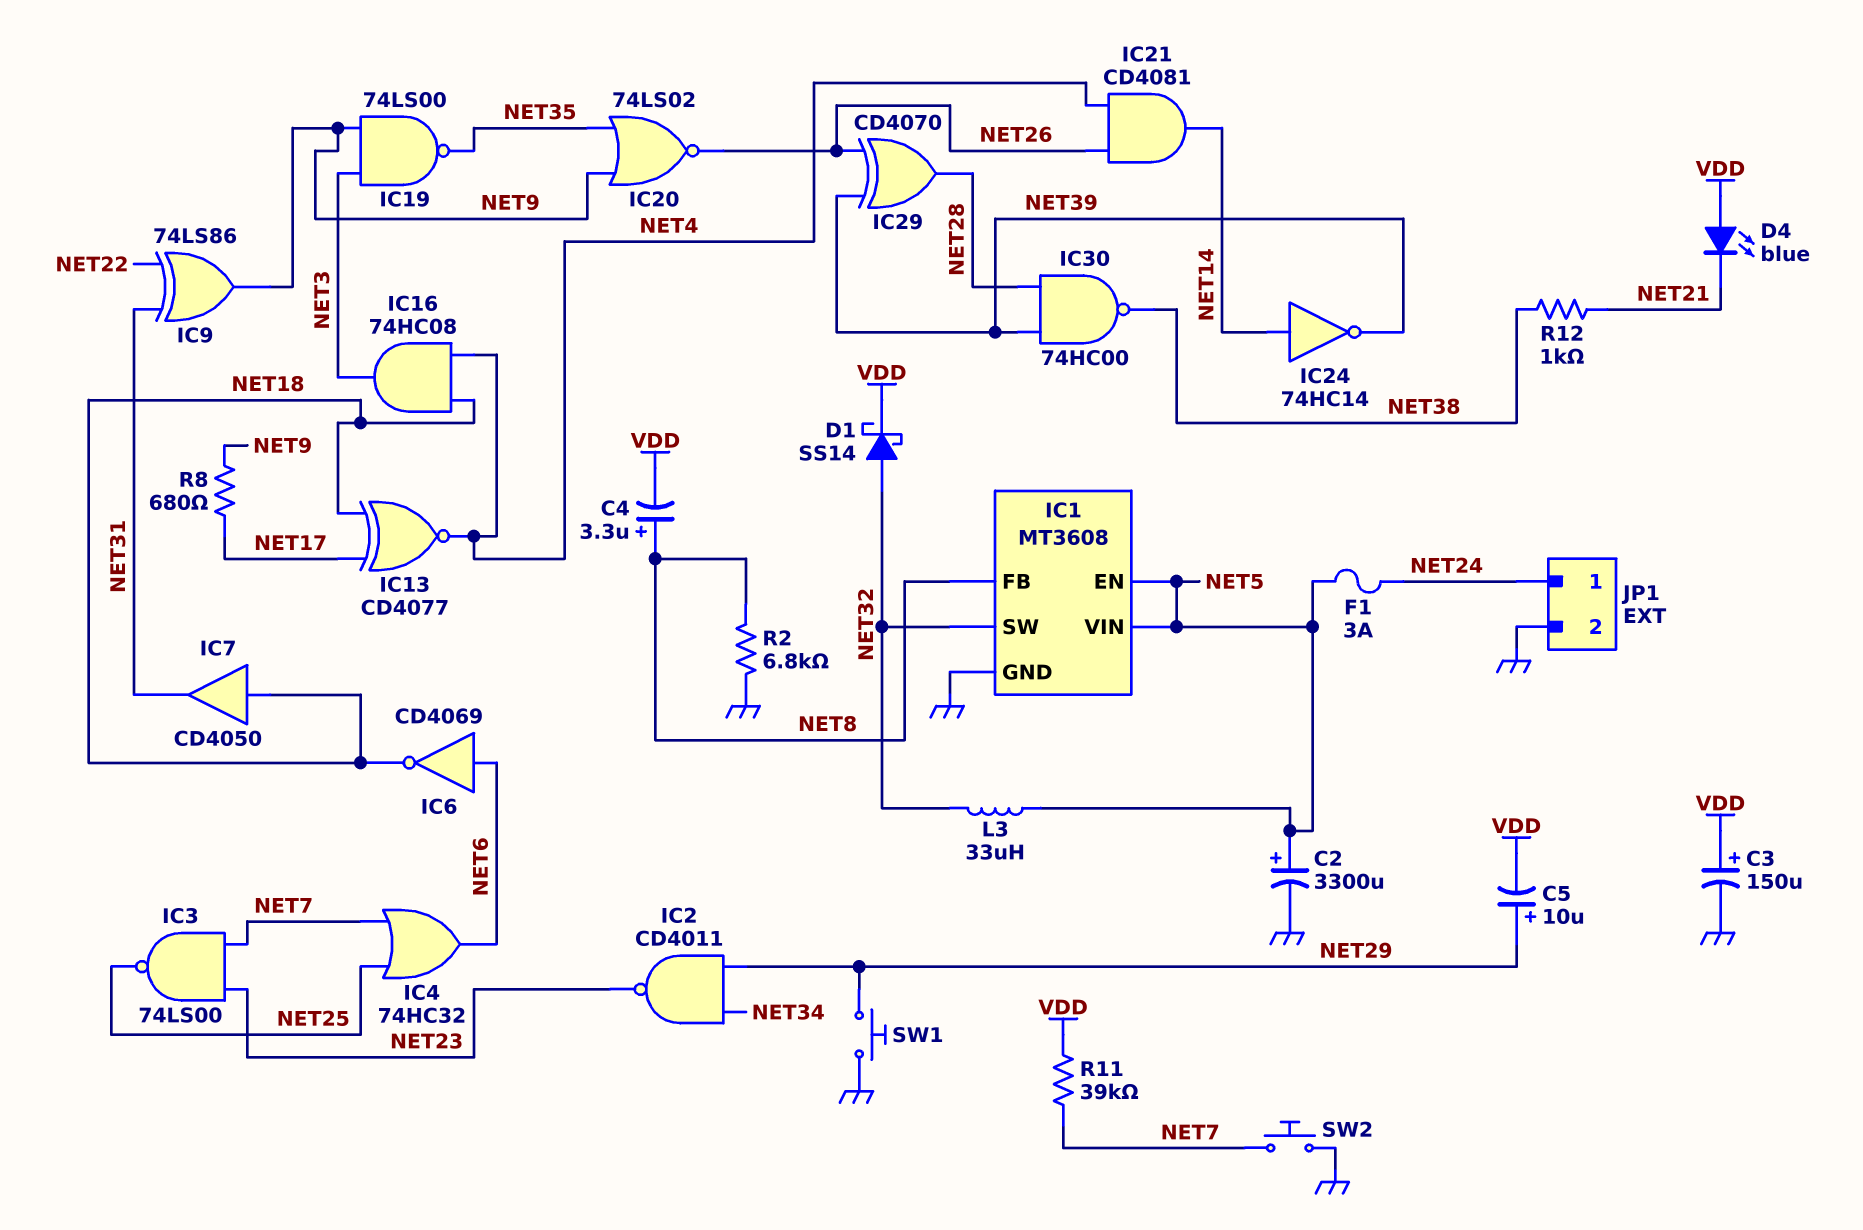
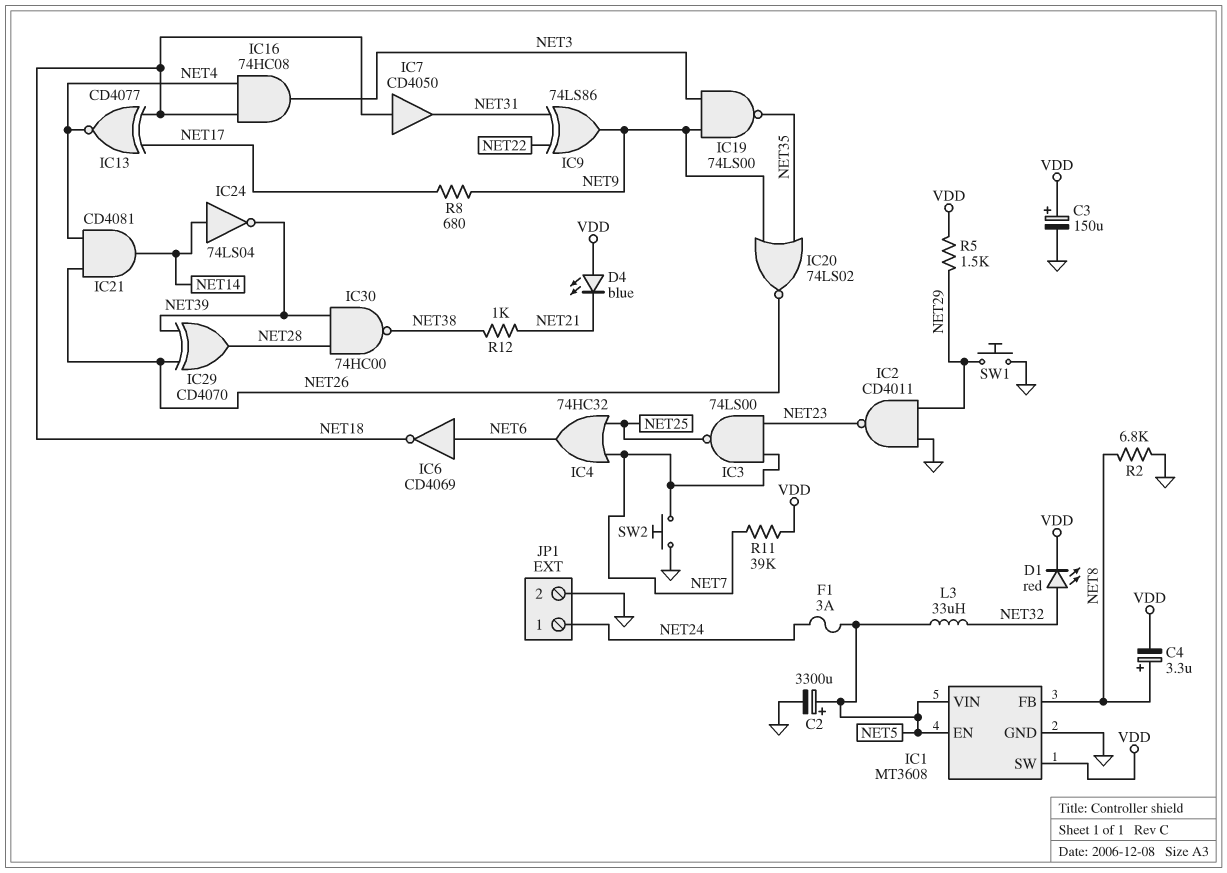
C5: 10uF (plus NET29, minus VDD) -> none
D1: schottky SS14 (A NET32, K VDD) -> LED red (A NET32, K VDD)
IC1 pin SW: NET32 -> VDD
IC2: NAND CD4011 (in NET29, in NET34, out NET23) -> NAND CD4011 (in GND, in NET29, out NET23)
IC24: NOT 74HC14 (in NET14, out NET39) -> NOT 74LS04 (in NET14, out NET39)
R5: none -> 1.5k (NET29, VDD)

